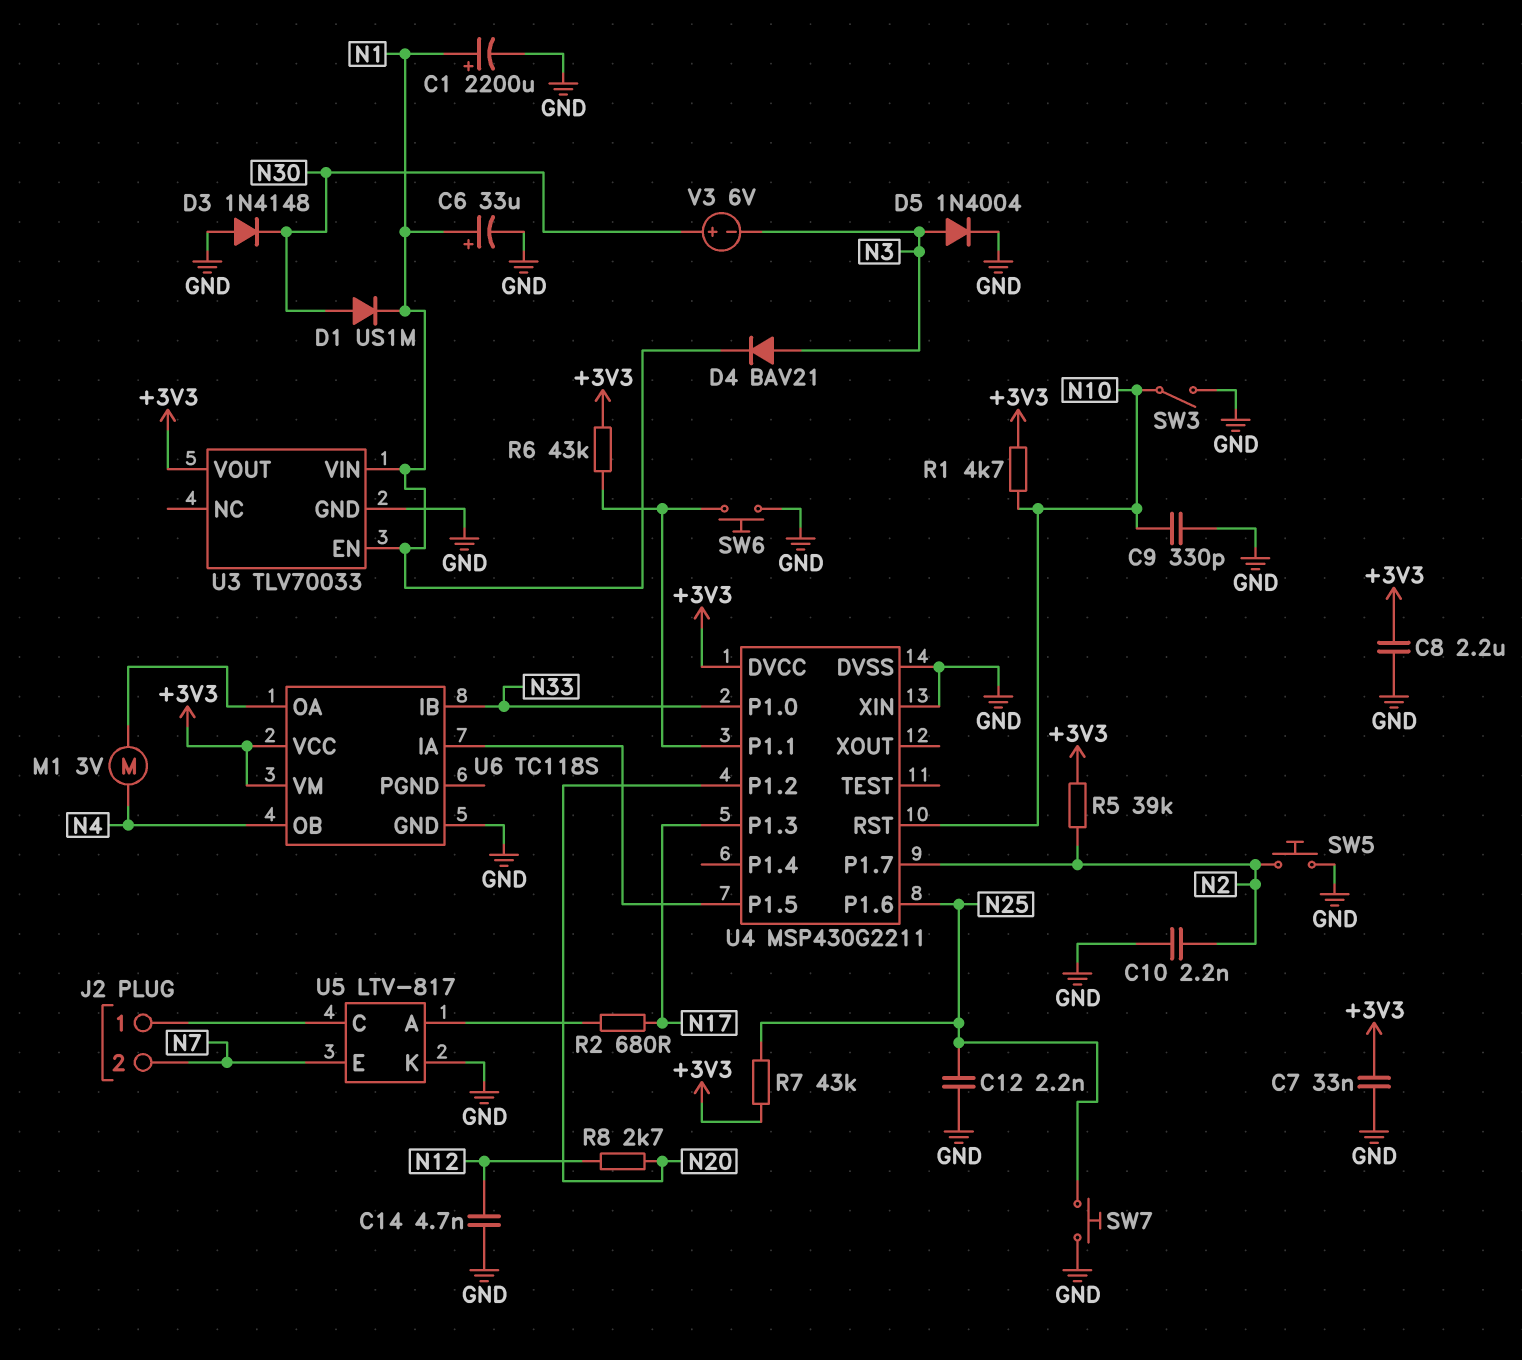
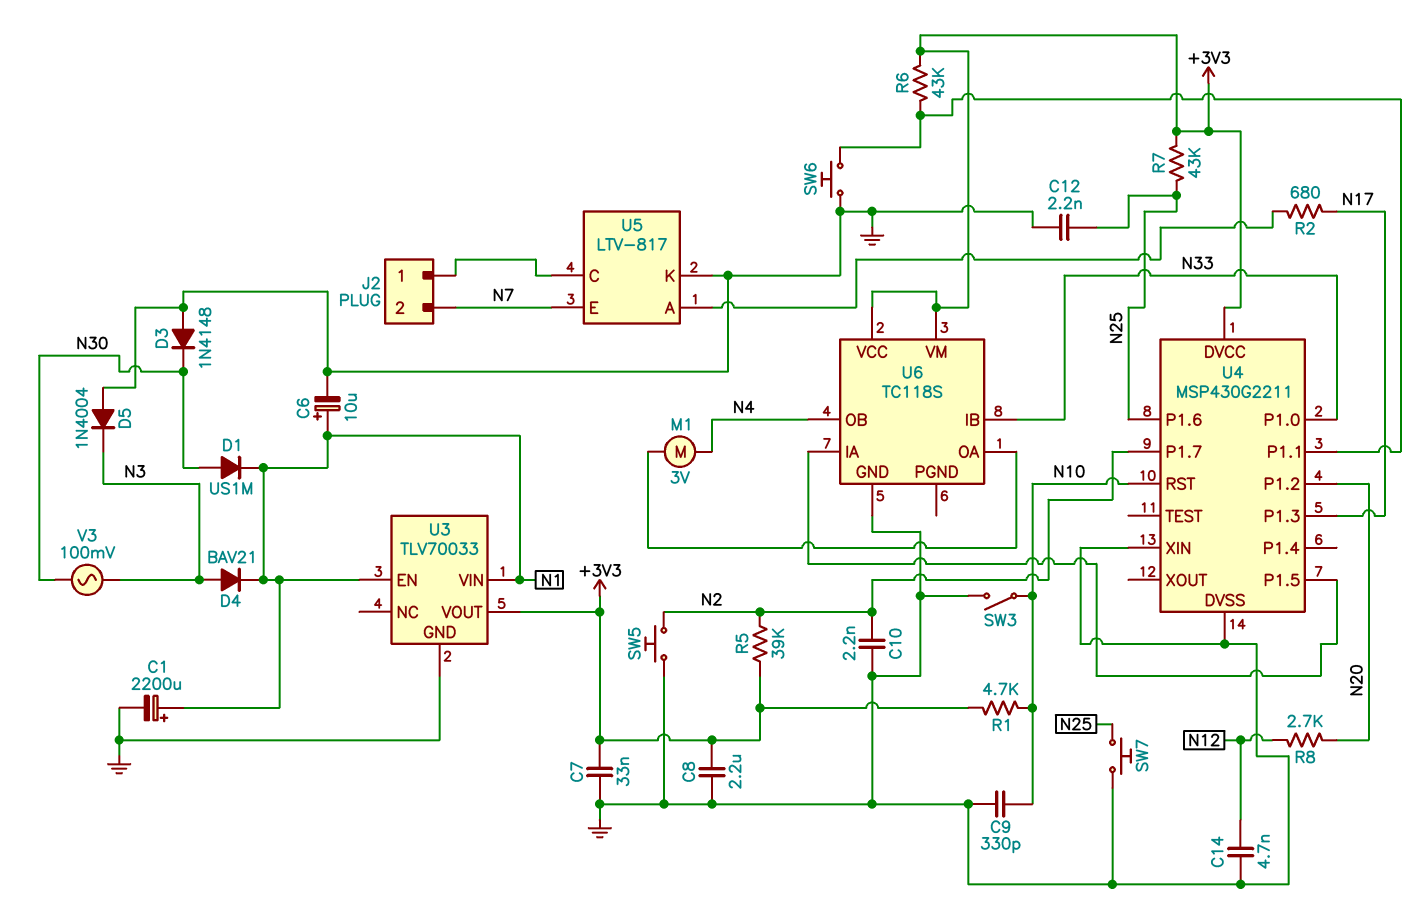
C6: 33uF (plus N1, minus GND) -> 10uF (plus N1, minus GND)
D5: diode 1N4004 (A N3, K GND) -> diode 1N4004 (A GND, K N3)
V3: 6V (plus N30, minus N3) -> AC 100mV (N3, N30)

